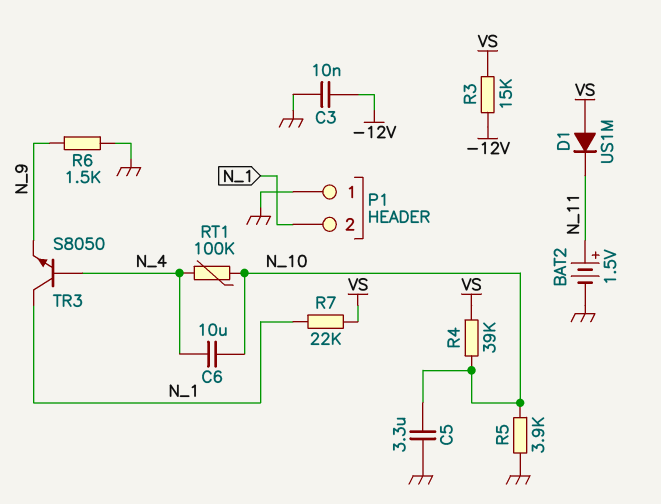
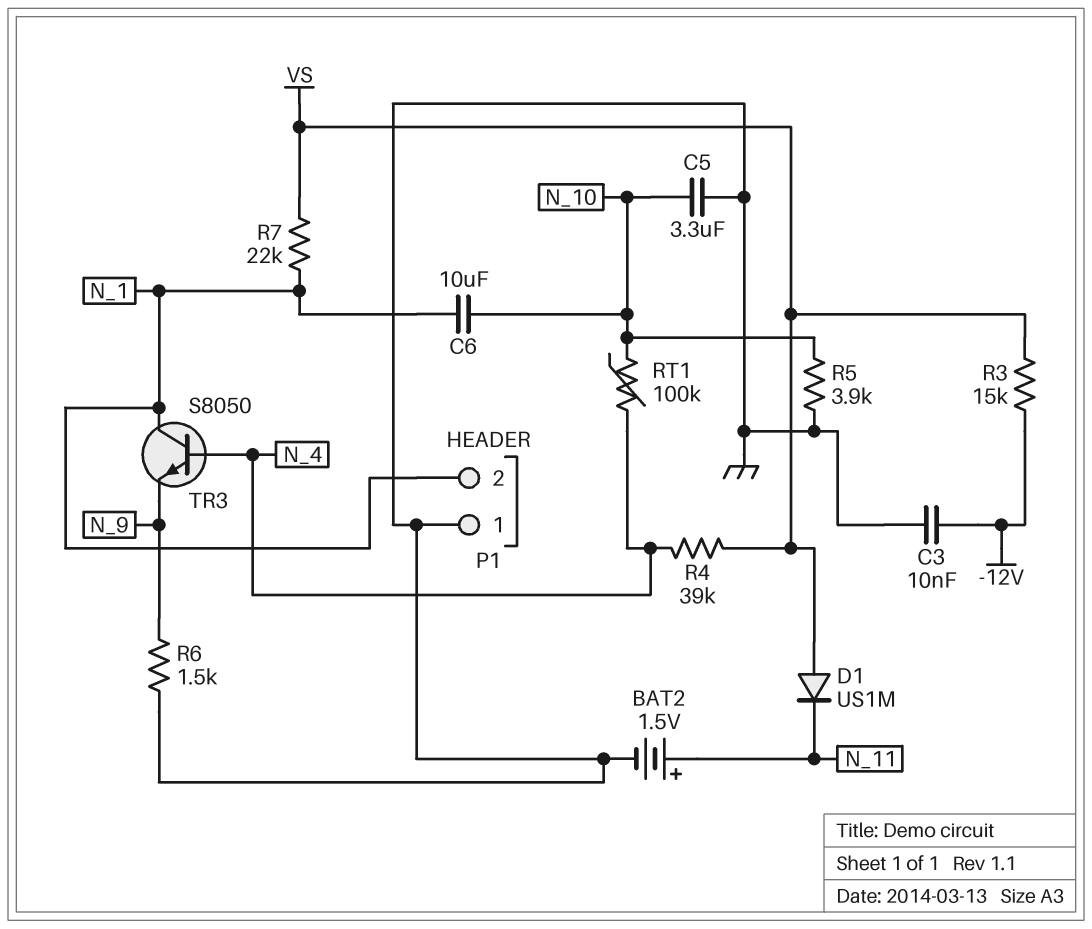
C6: 10uF (N_4, N_10) -> 10uF (N_1, N_10)
R4: 39k (N_10, VS) -> 39k (N_4, VS)

